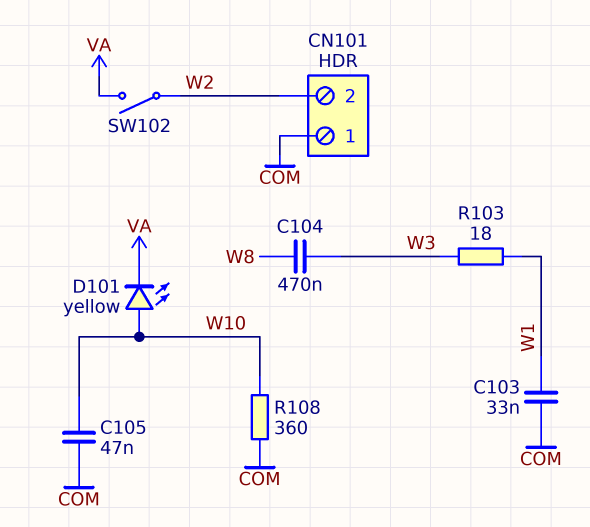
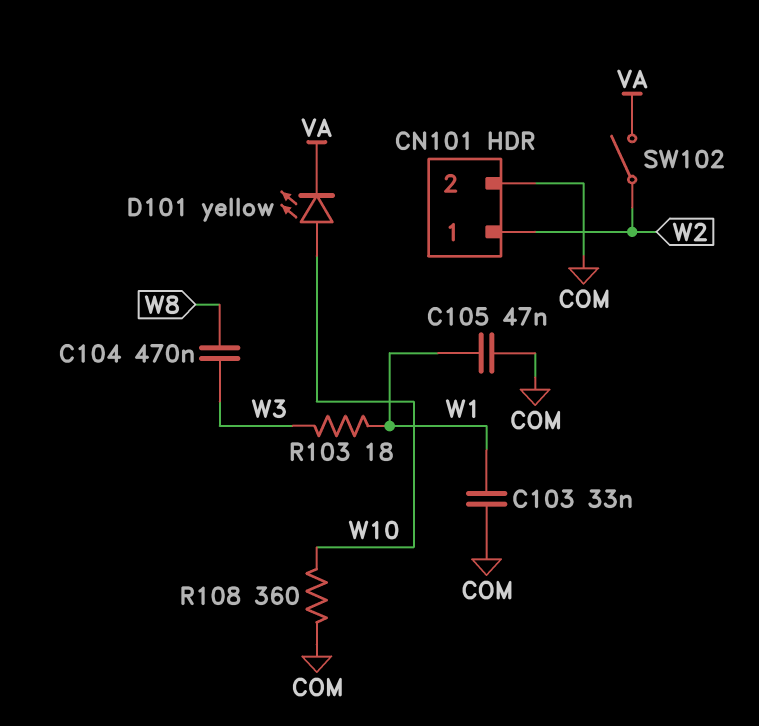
C105: 47nF (COM, W10) -> 47nF (COM, W1)
CN101 pin 1: COM -> W2
CN101 pin 2: W2 -> COM

